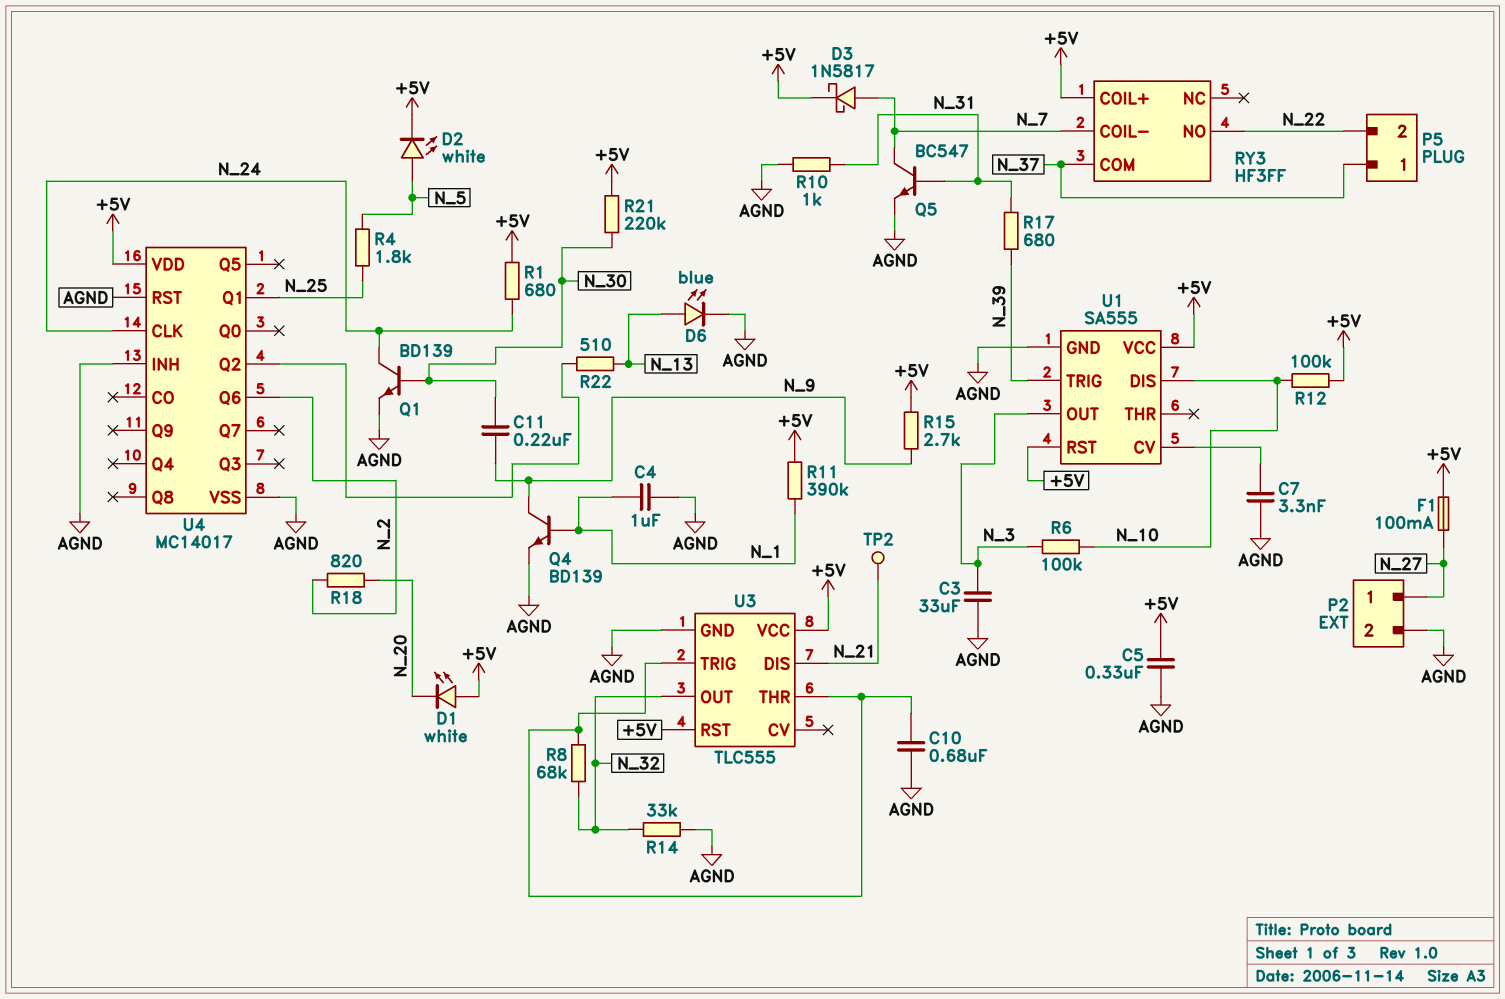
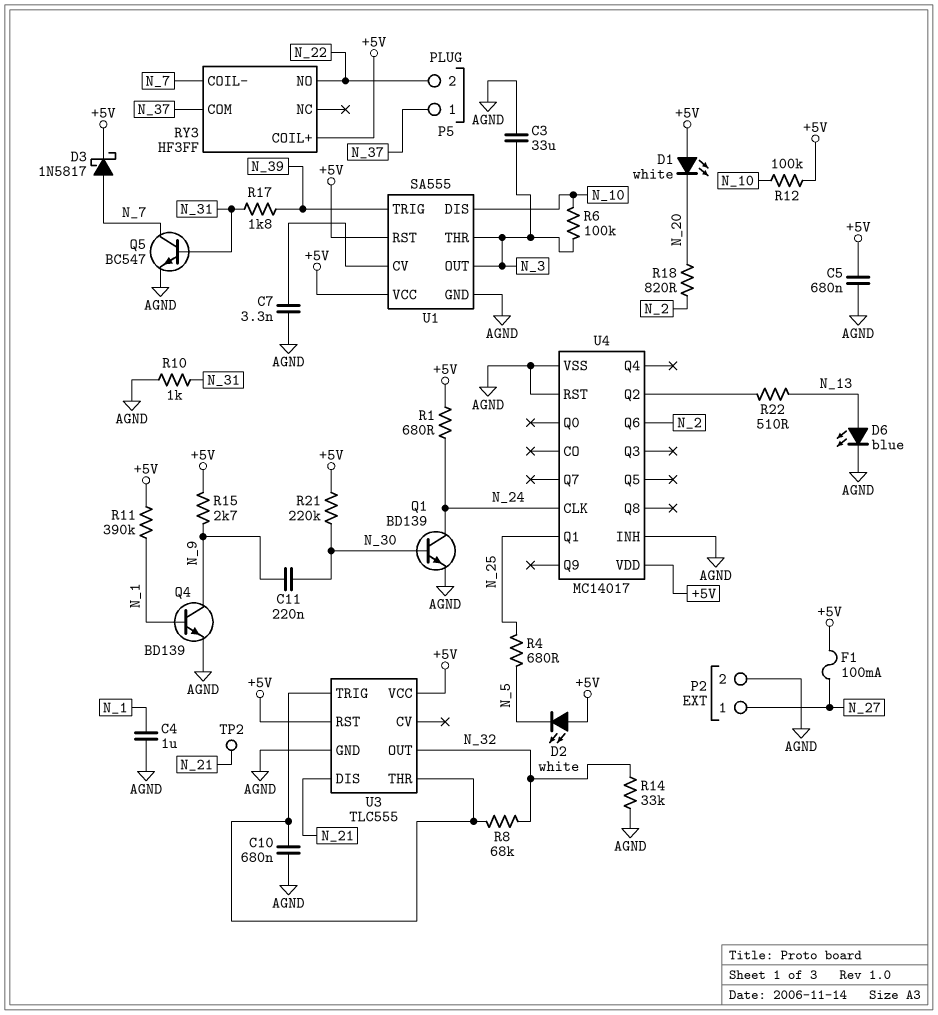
C5: 330nF (+5V, AGND) -> 680nF (+5V, AGND)
D2: LED white (A N_5, K +5V) -> LED white (A +5V, K N_5)
R4: 1.8k (N_5, N_25) -> 680 (N_5, N_25)
R17: 680 (N_31, N_39) -> 1.8k (N_31, N_39)
U1 pin THR: none -> N_3

